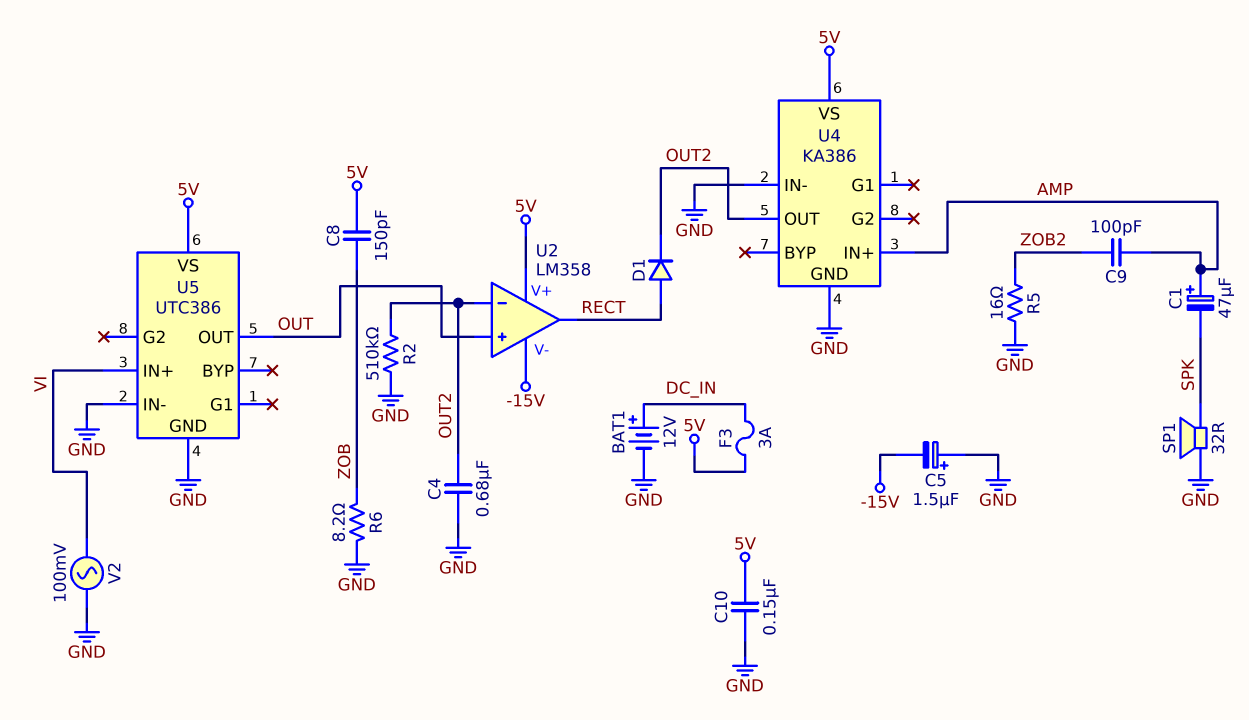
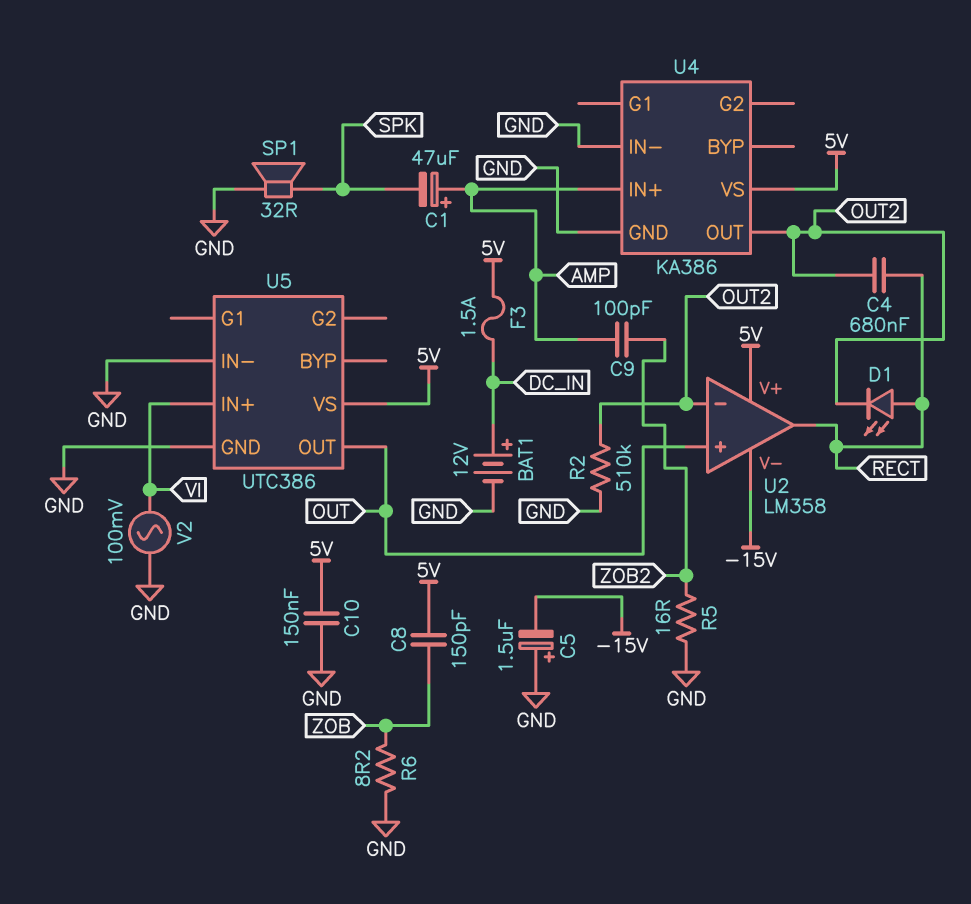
C4: 680nF (GND, OUT2) -> 680nF (OUT2, RECT)
D1: diode (A RECT, K OUT2) -> LED (A RECT, K OUT2)
F3: 3A (5V, DC_IN) -> 1.5A (5V, DC_IN)

